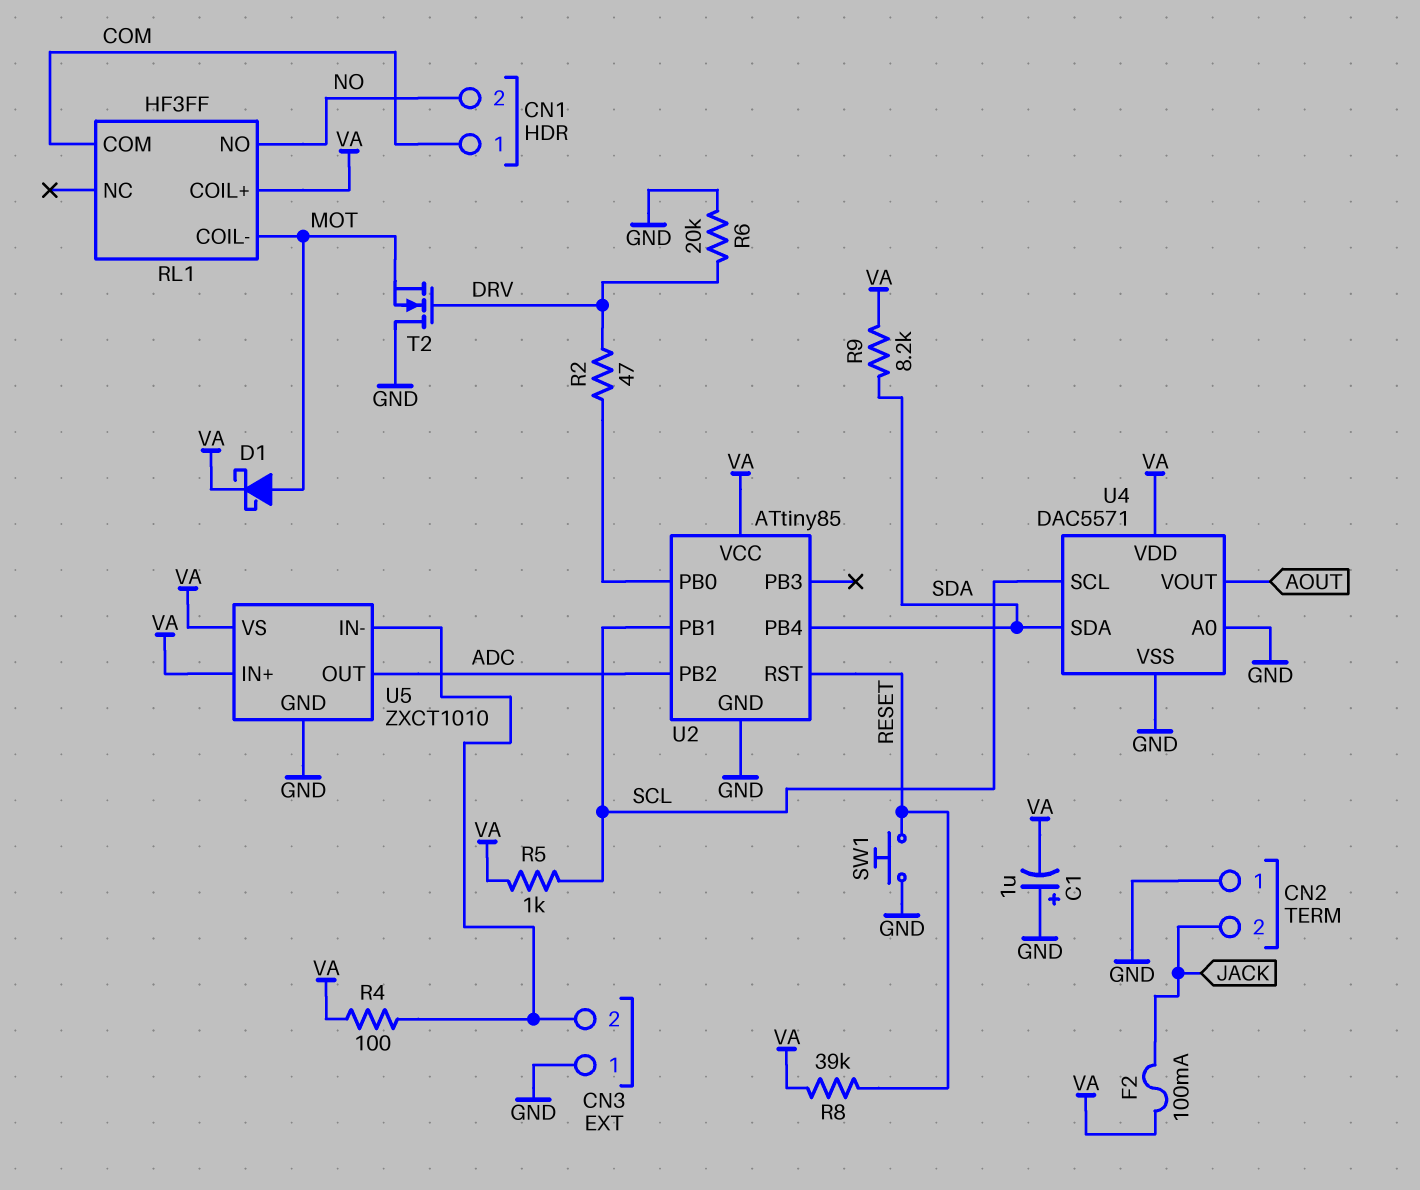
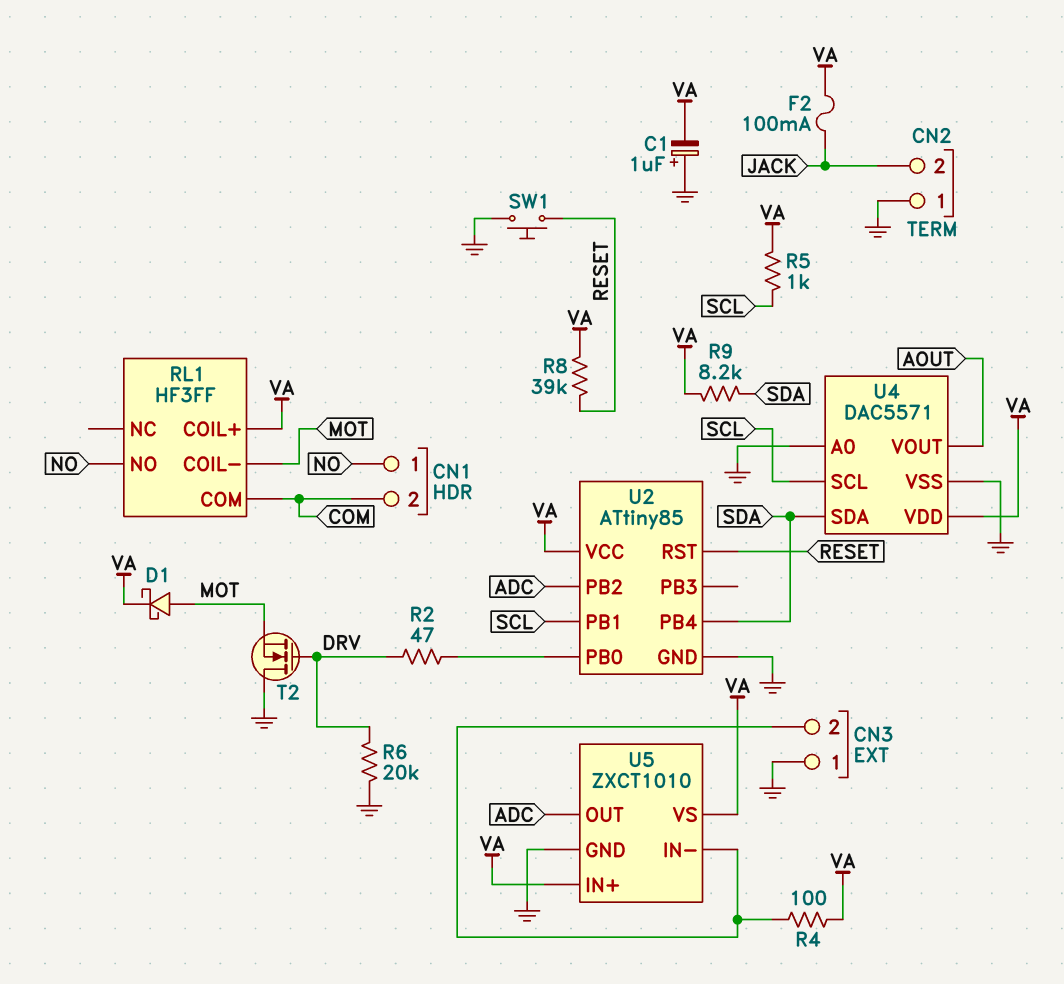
CN1 pin 1: COM -> NO
CN1 pin 2: NO -> COM

